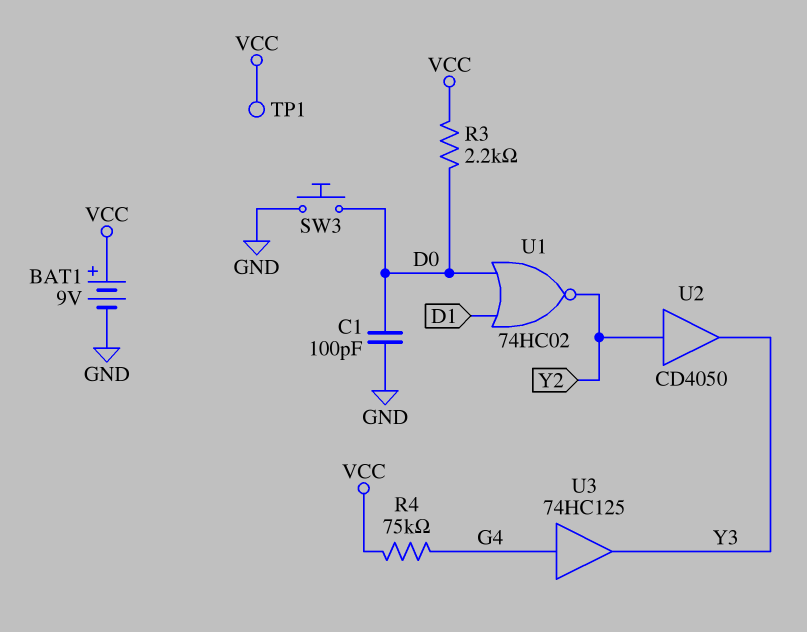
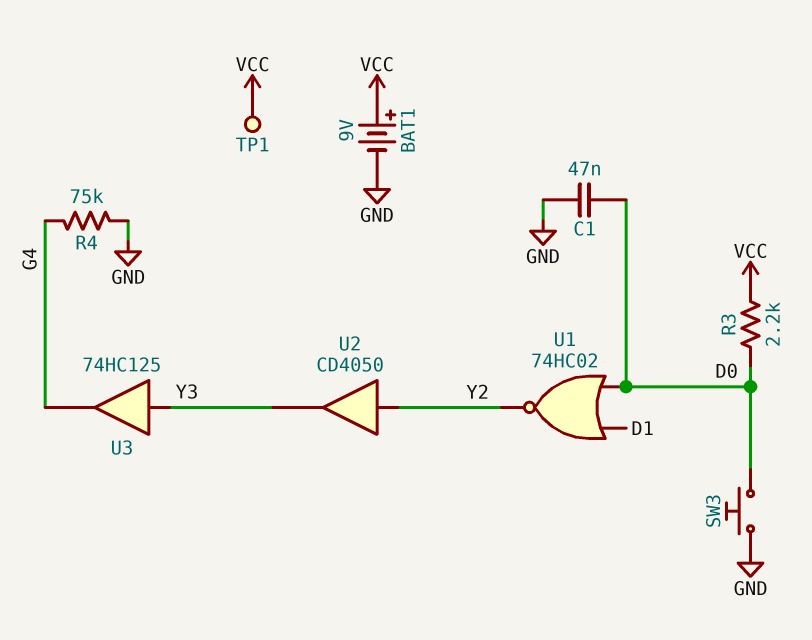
C1: 100pF (D0, GND) -> 47nF (D0, GND)
R4: 75k (G4, VCC) -> 75k (G4, GND)
U3: buffer 74HC125 (in G4, out Y3) -> buffer 74HC125 (in Y3, out G4)

